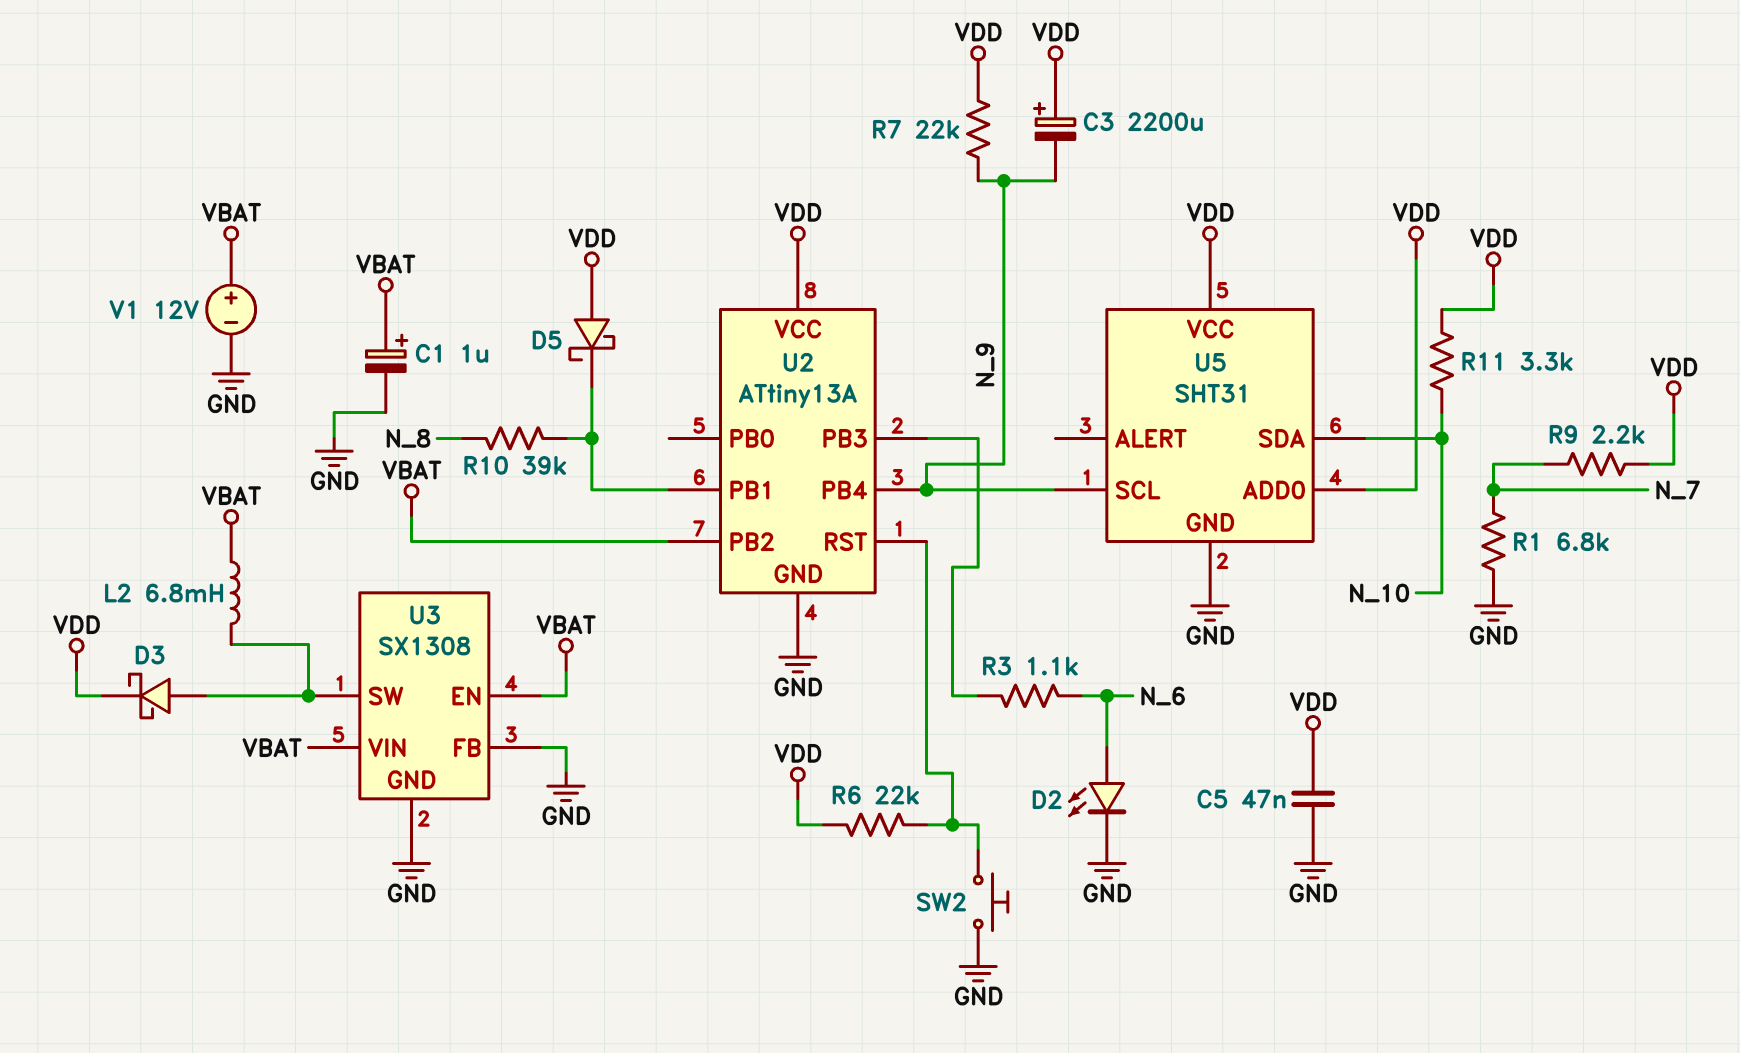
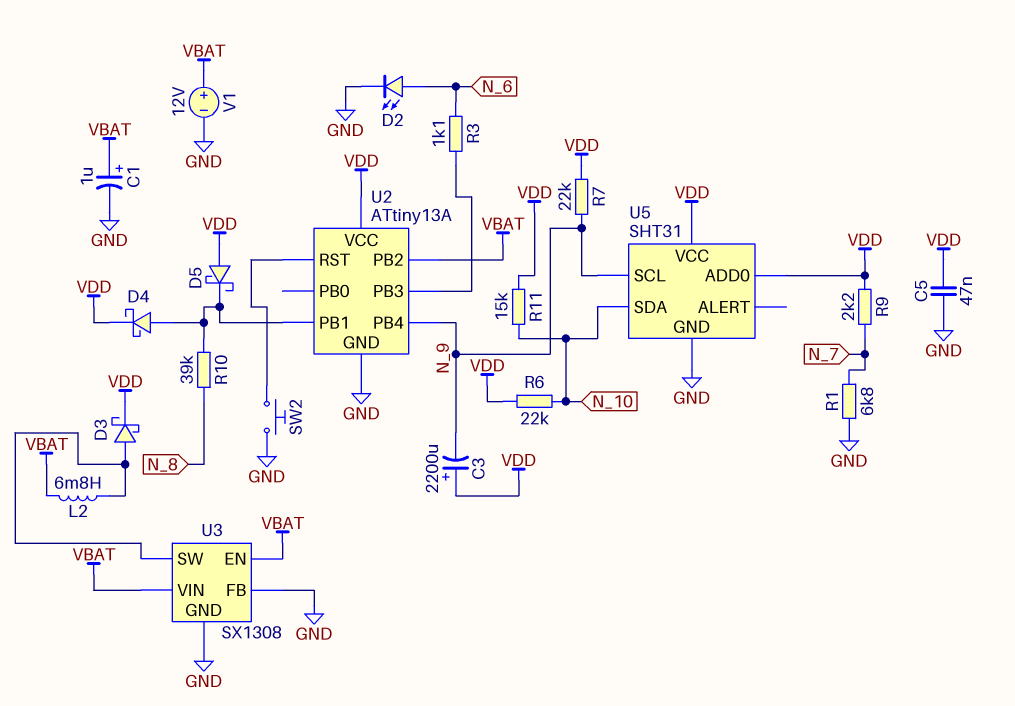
D4: none -> schottky (A U2/PB1, K VDD)
R6: 22k (U2/RST, VDD) -> 22k (N_10, VDD)
R11: 3.3k (N_10, VDD) -> 15k (N_10, VDD)

